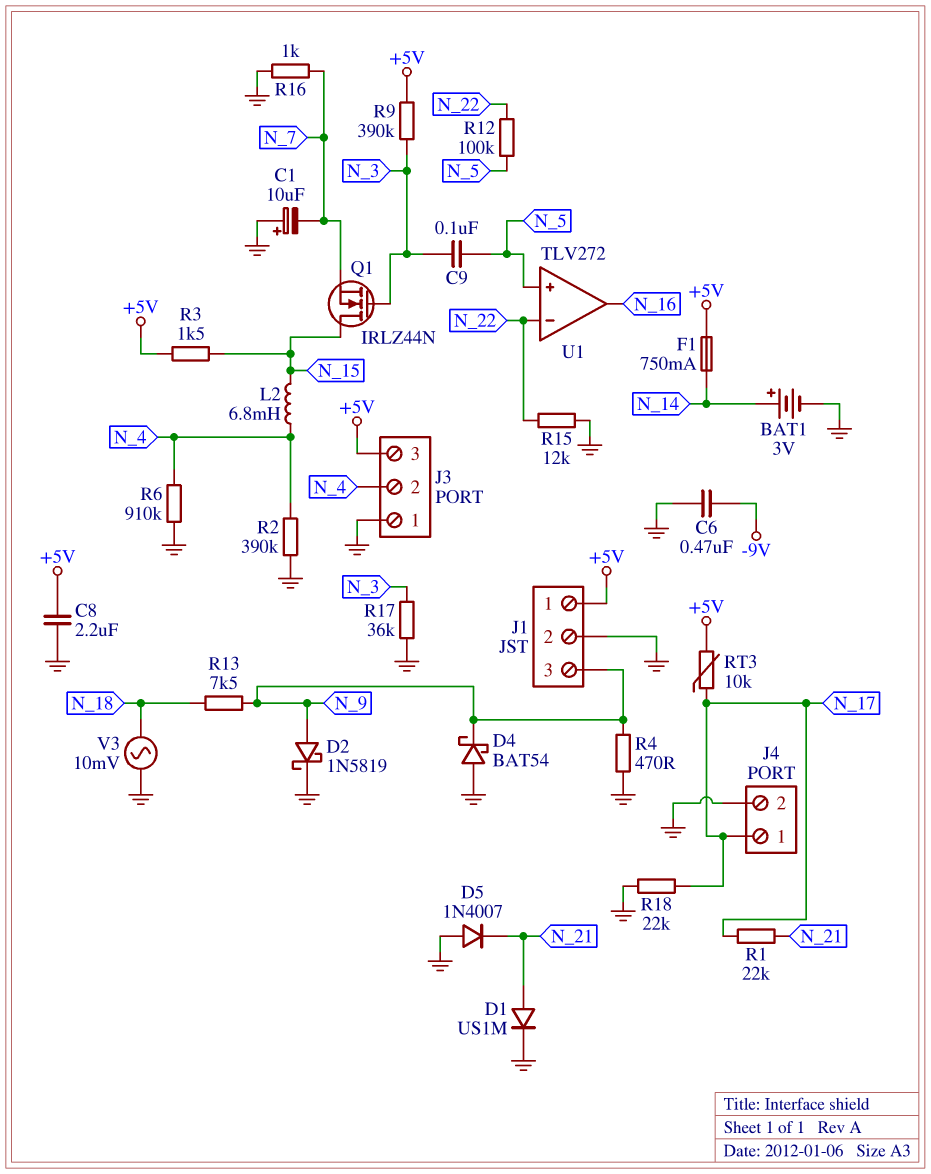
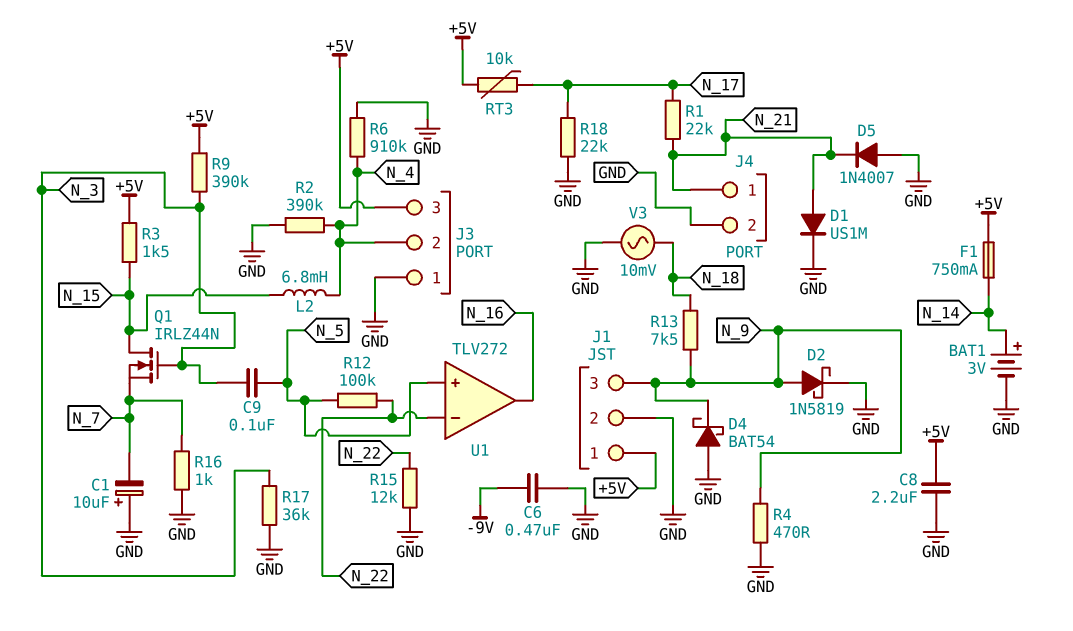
J4 pin 1: N_17 -> N_21

